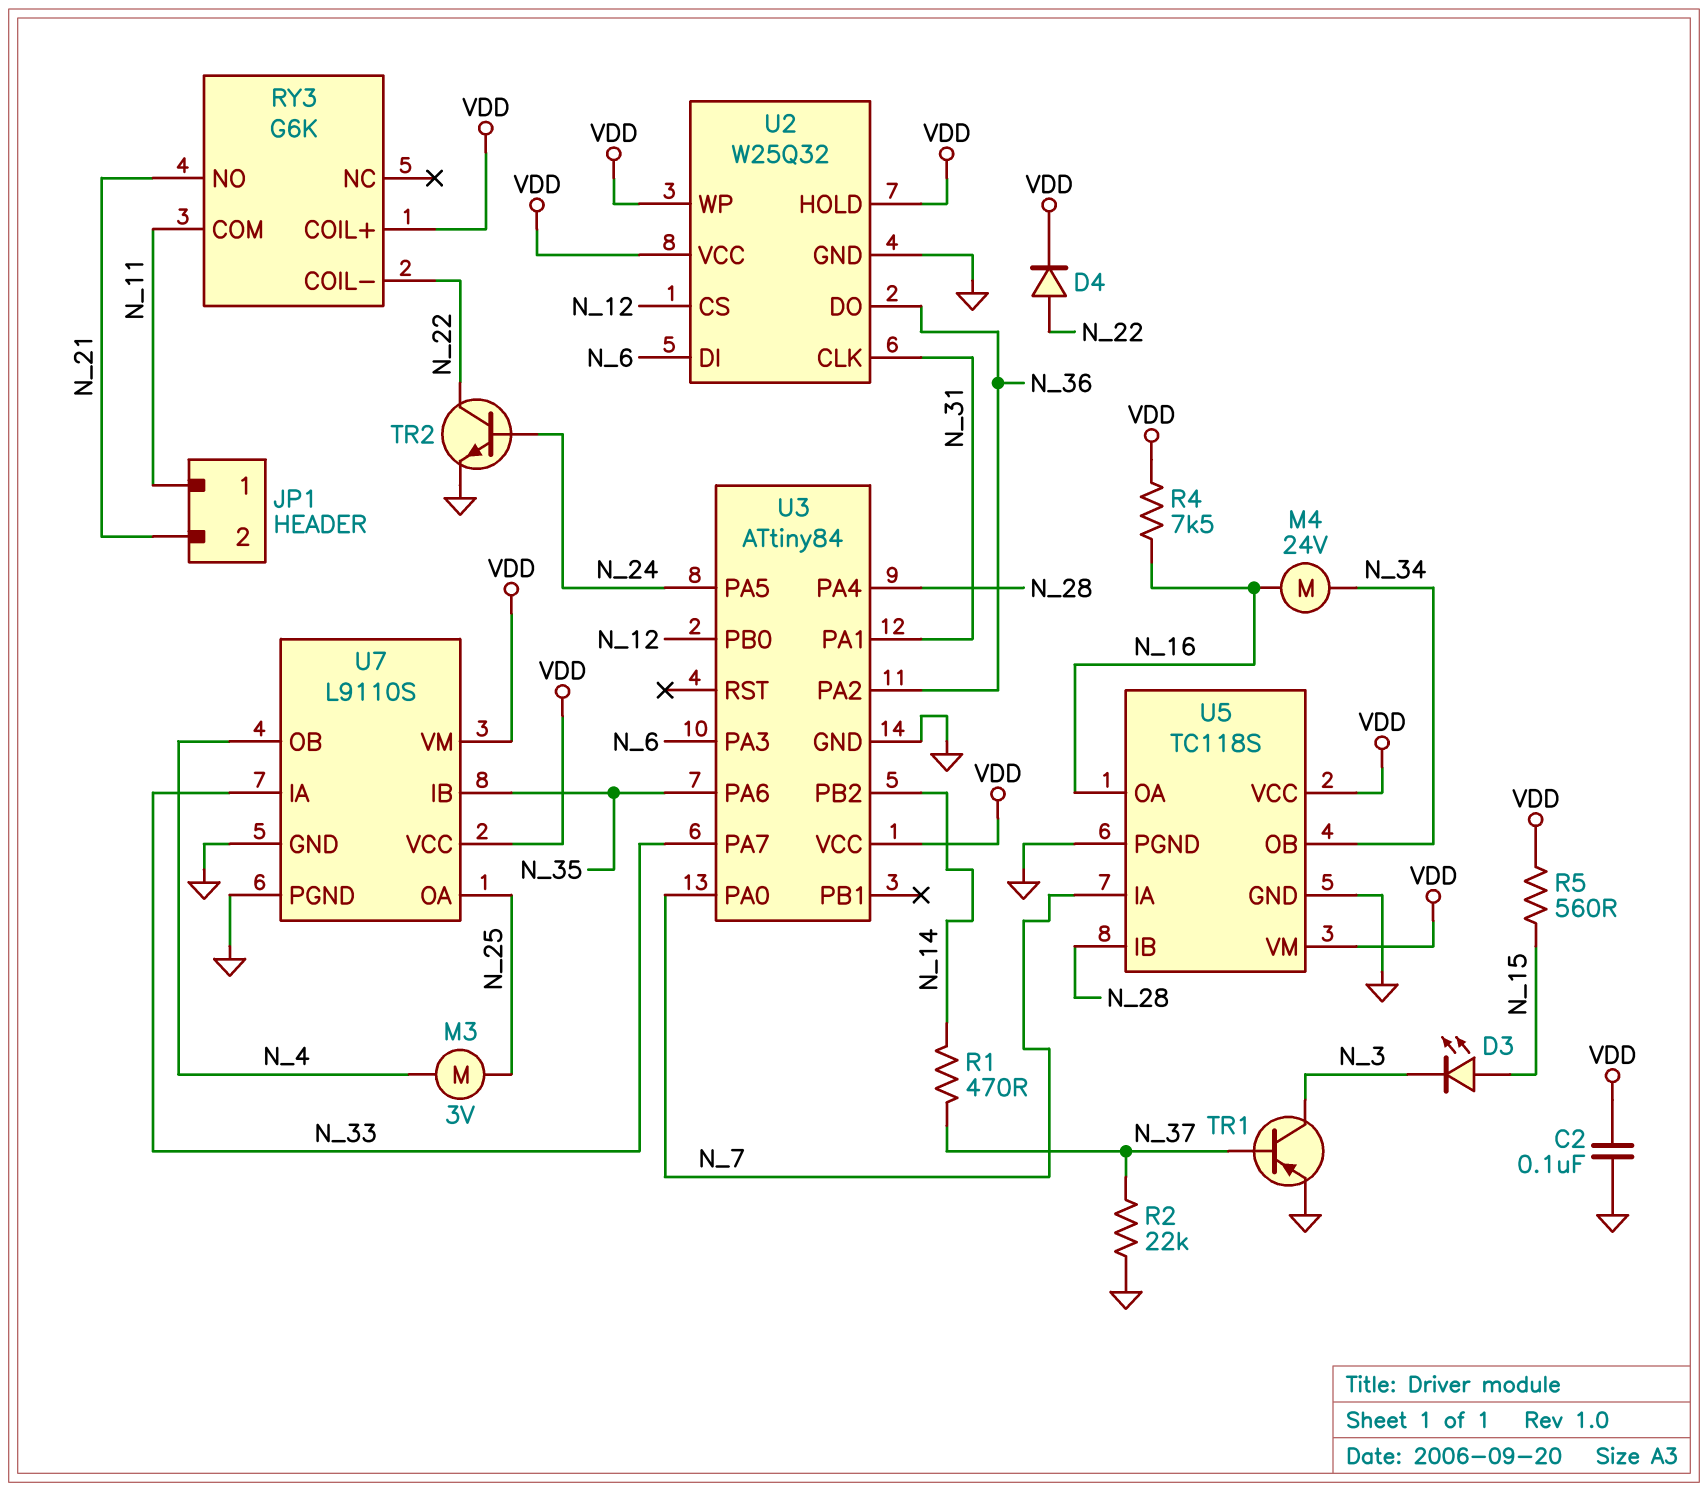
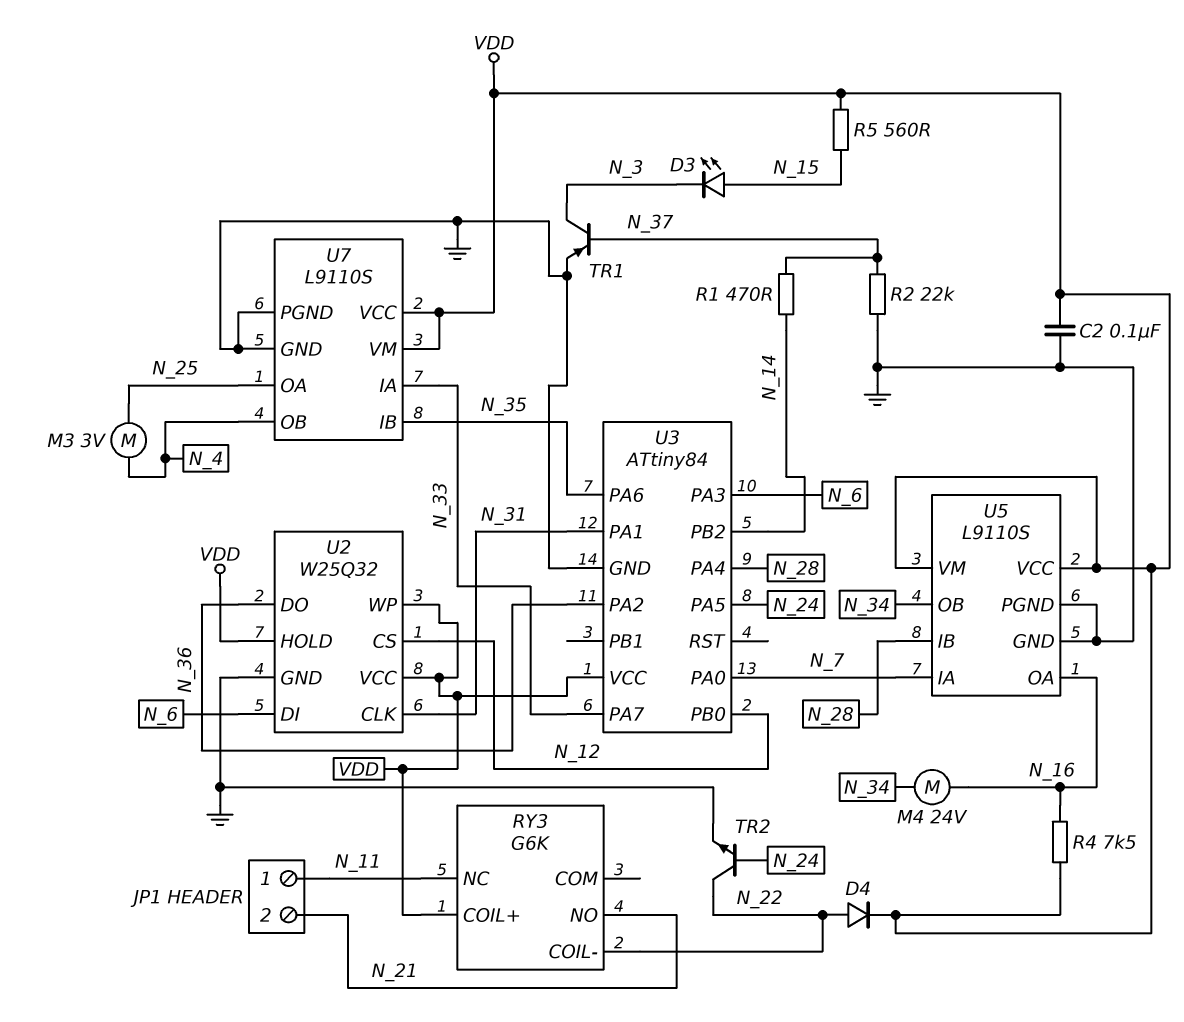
RY3 pin COM: N_11 -> none
RY3 pin NC: none -> N_11
U5: TC118S -> L9110S

